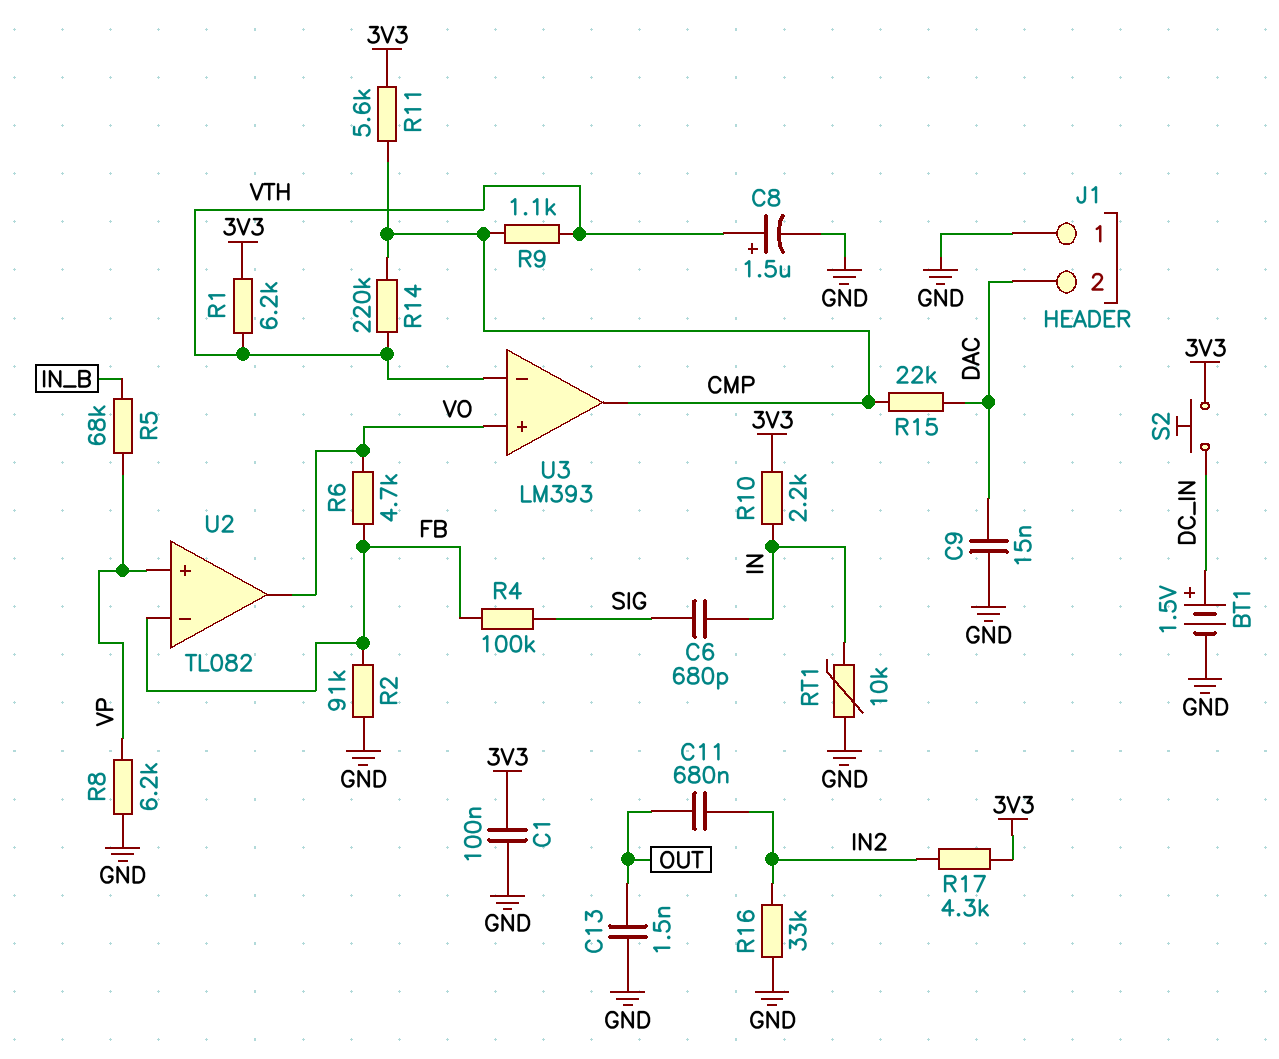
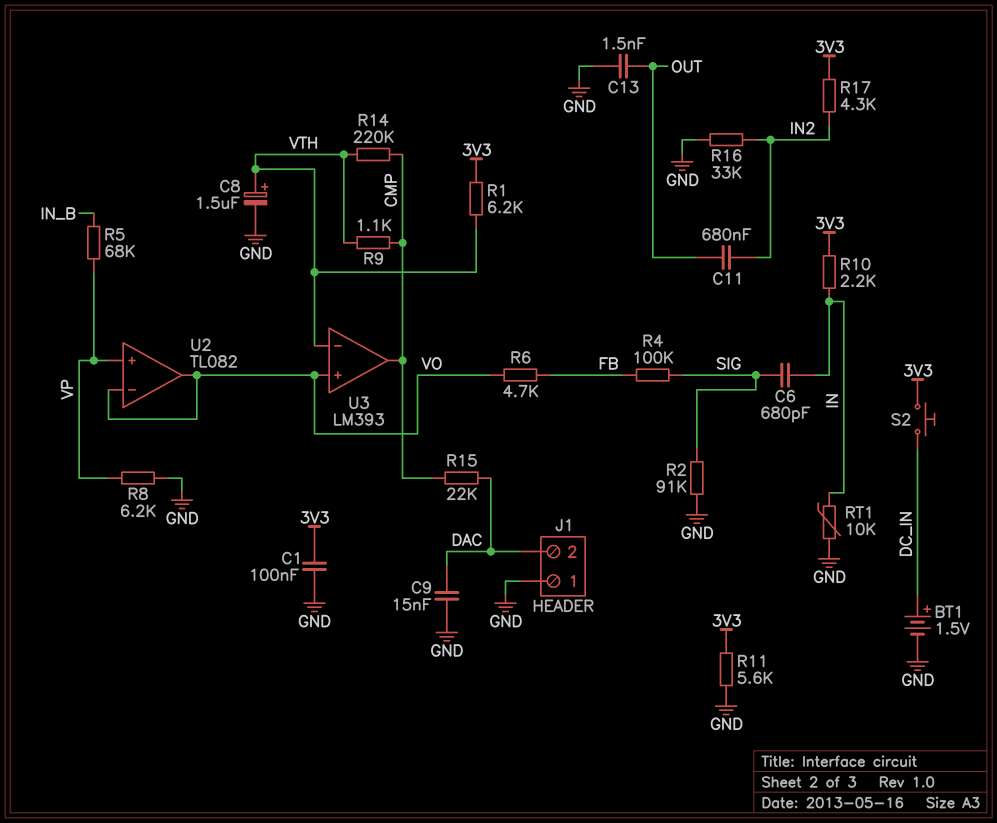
R2: 91k (FB, GND) -> 91k (GND, SIG)
R11: 5.6k (3V3, CMP) -> 5.6k (3V3, GND)
U2 pin in-: FB -> VO

